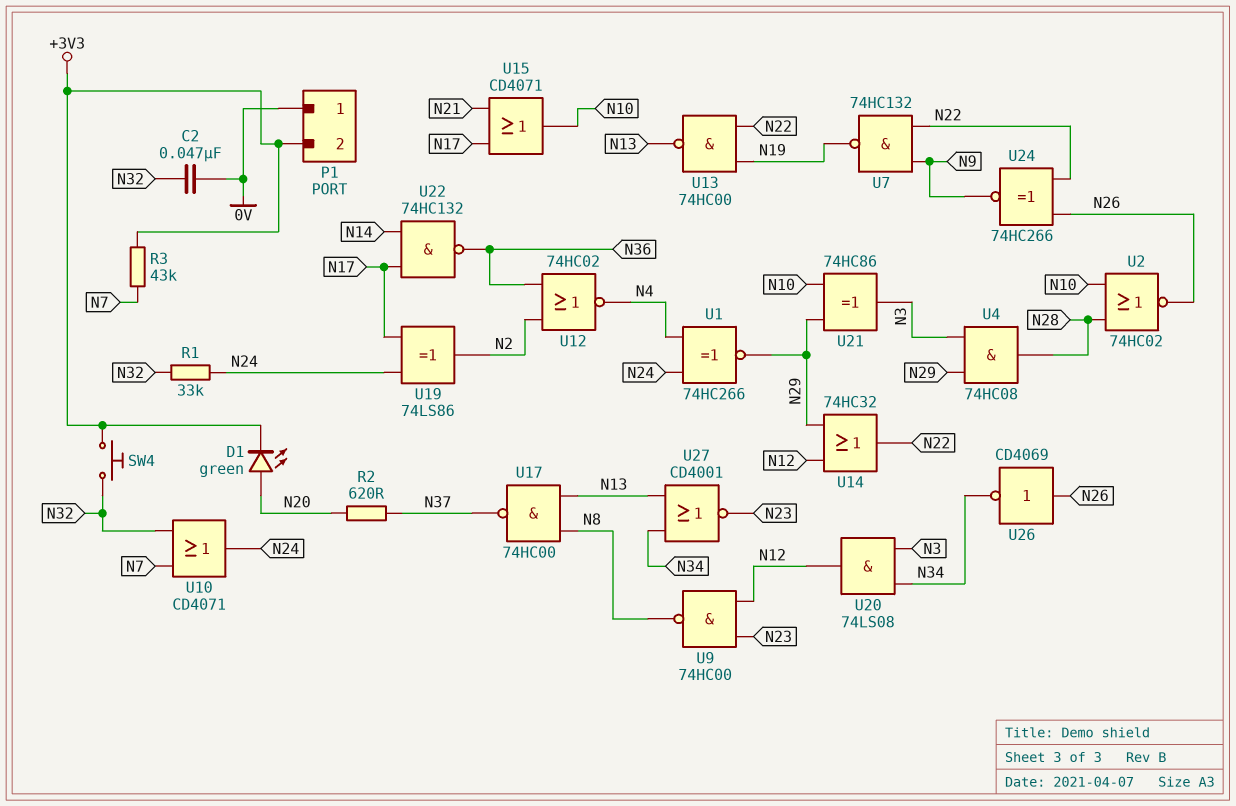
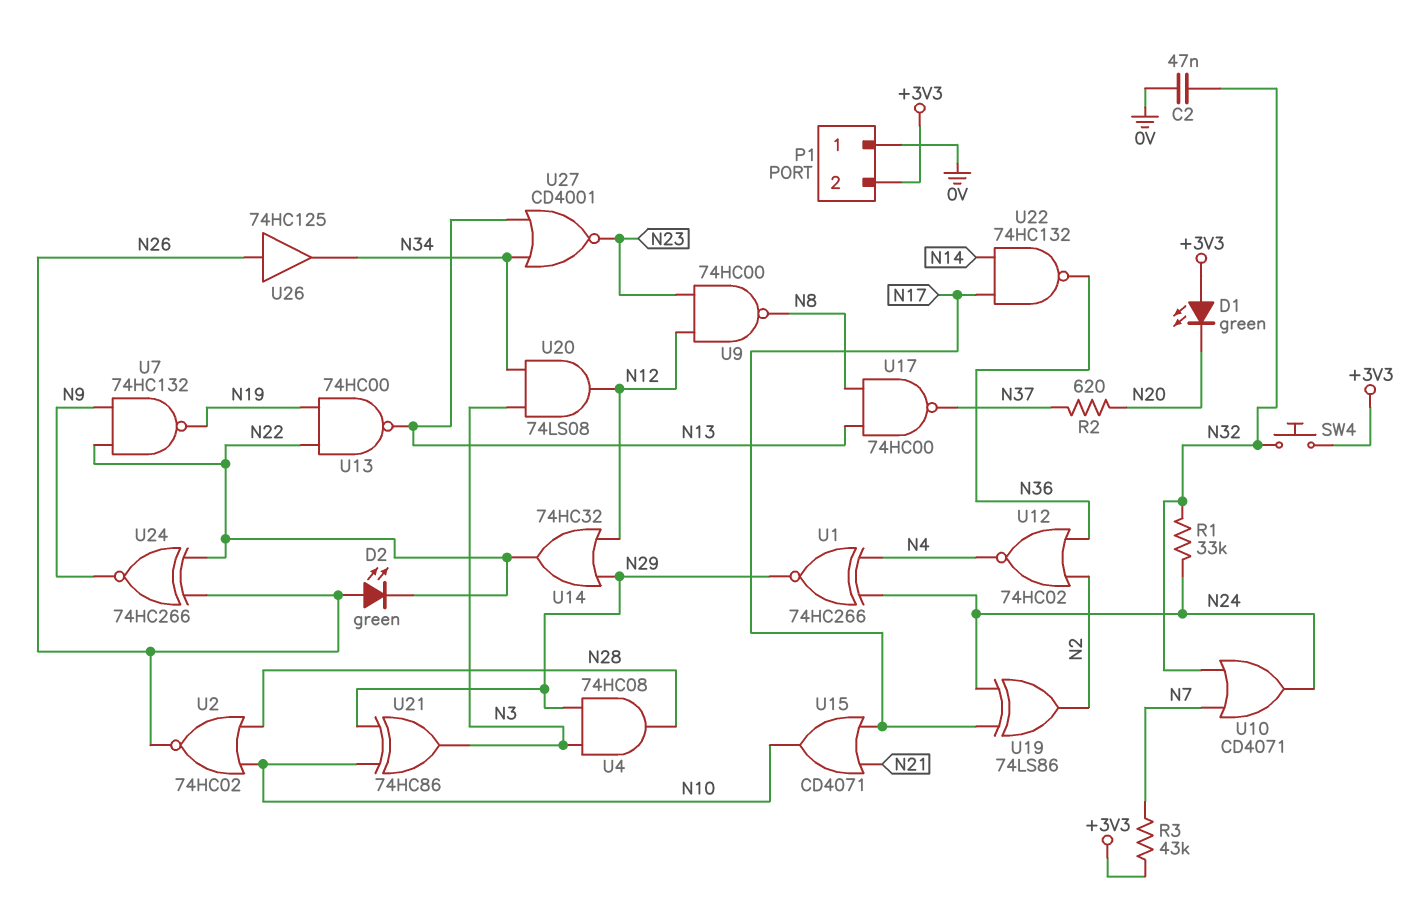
D1: LED green (A N20, K +3V3) -> LED green (A +3V3, K N20)
D2: none -> LED green (A N26, K N22)
U26: NOT CD4069 (in N26, out N34) -> buffer 74HC125 (in N26, out N34)

